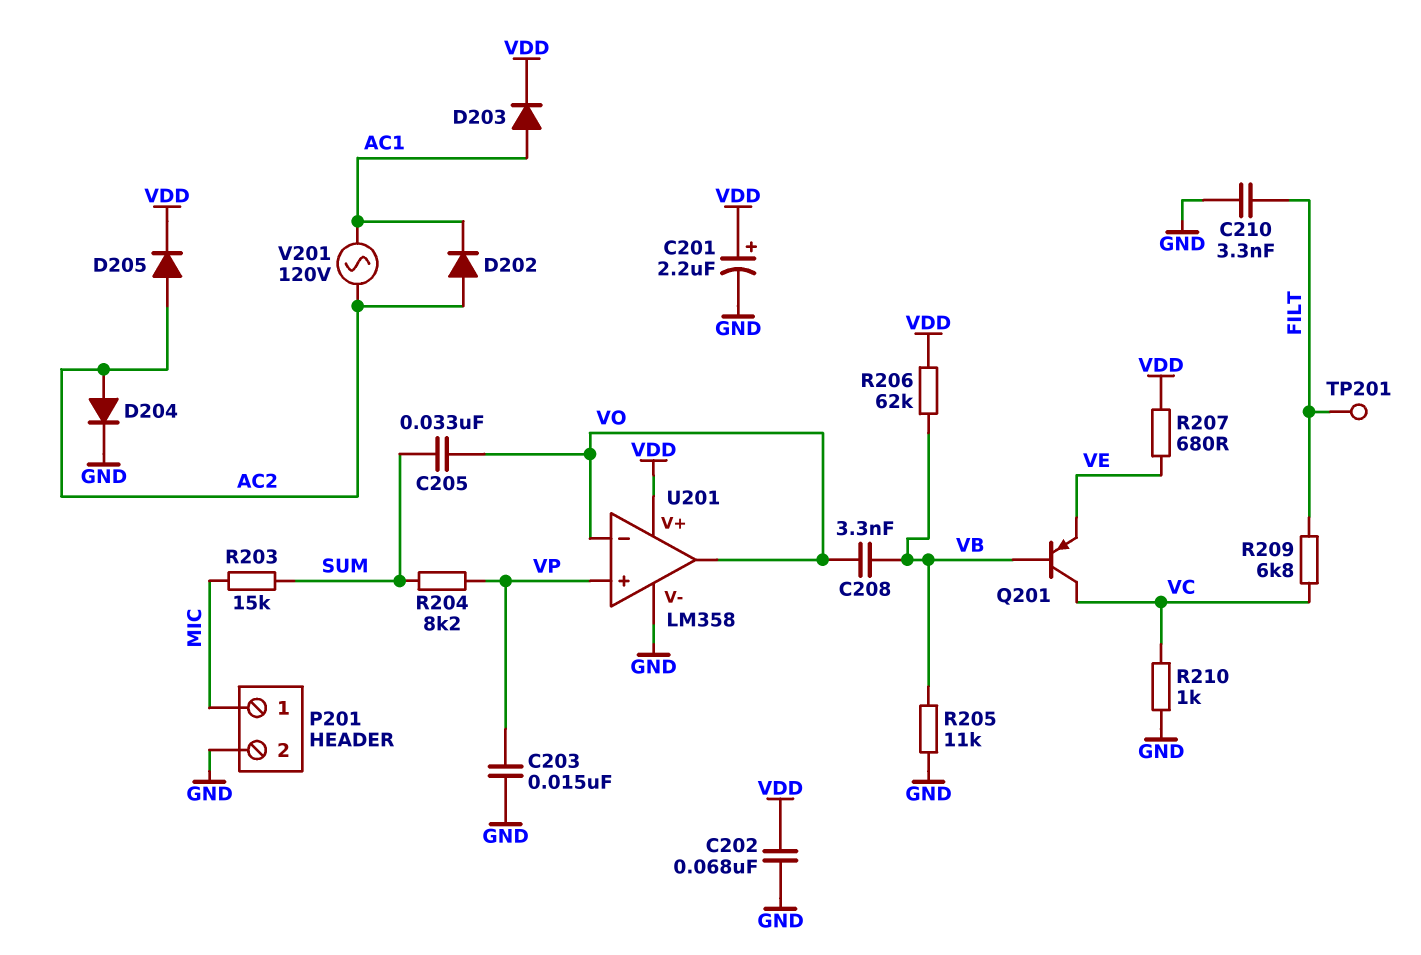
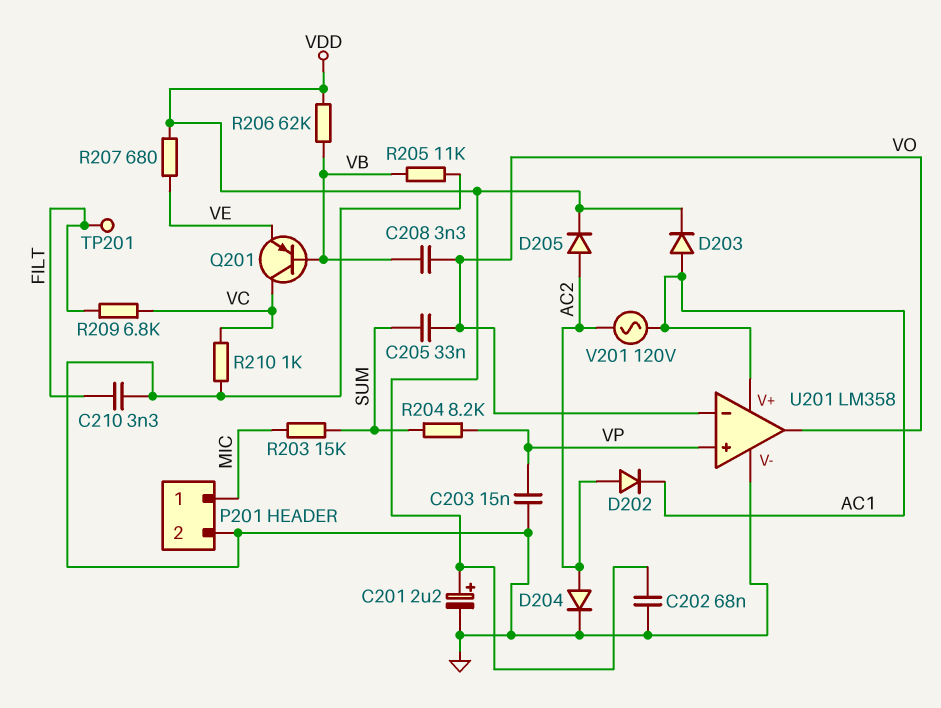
U201 pin V+: VDD -> AC1

